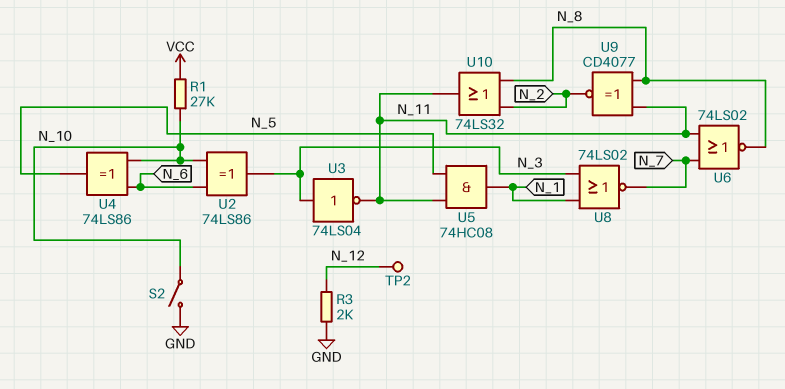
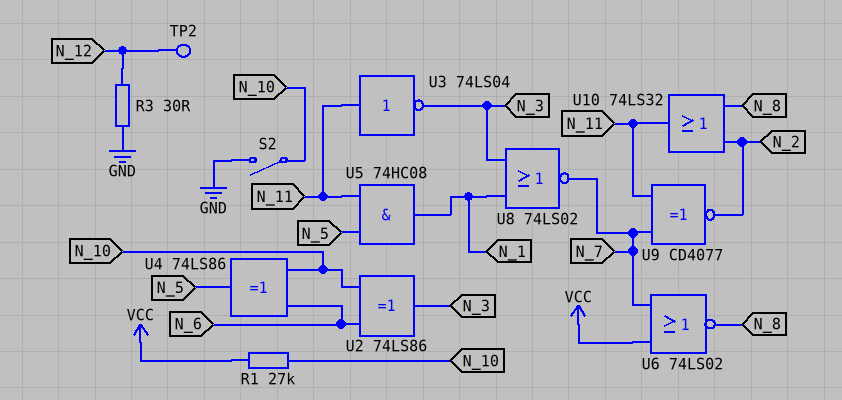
R3: 2k (GND, N_12) -> 30 (GND, N_12)
U3: NOT 74LS04 (in N_3, out N_11) -> NOT 74LS04 (in N_11, out N_3)
U6: NOR 74LS02 (in N_7, in N_11, out N_8) -> NOR 74LS02 (in N_7, in VCC, out N_8)
U9: XNOR CD4077 (in N_8, in N_11, out N_2) -> XNOR CD4077 (in N_7, in N_11, out N_2)

